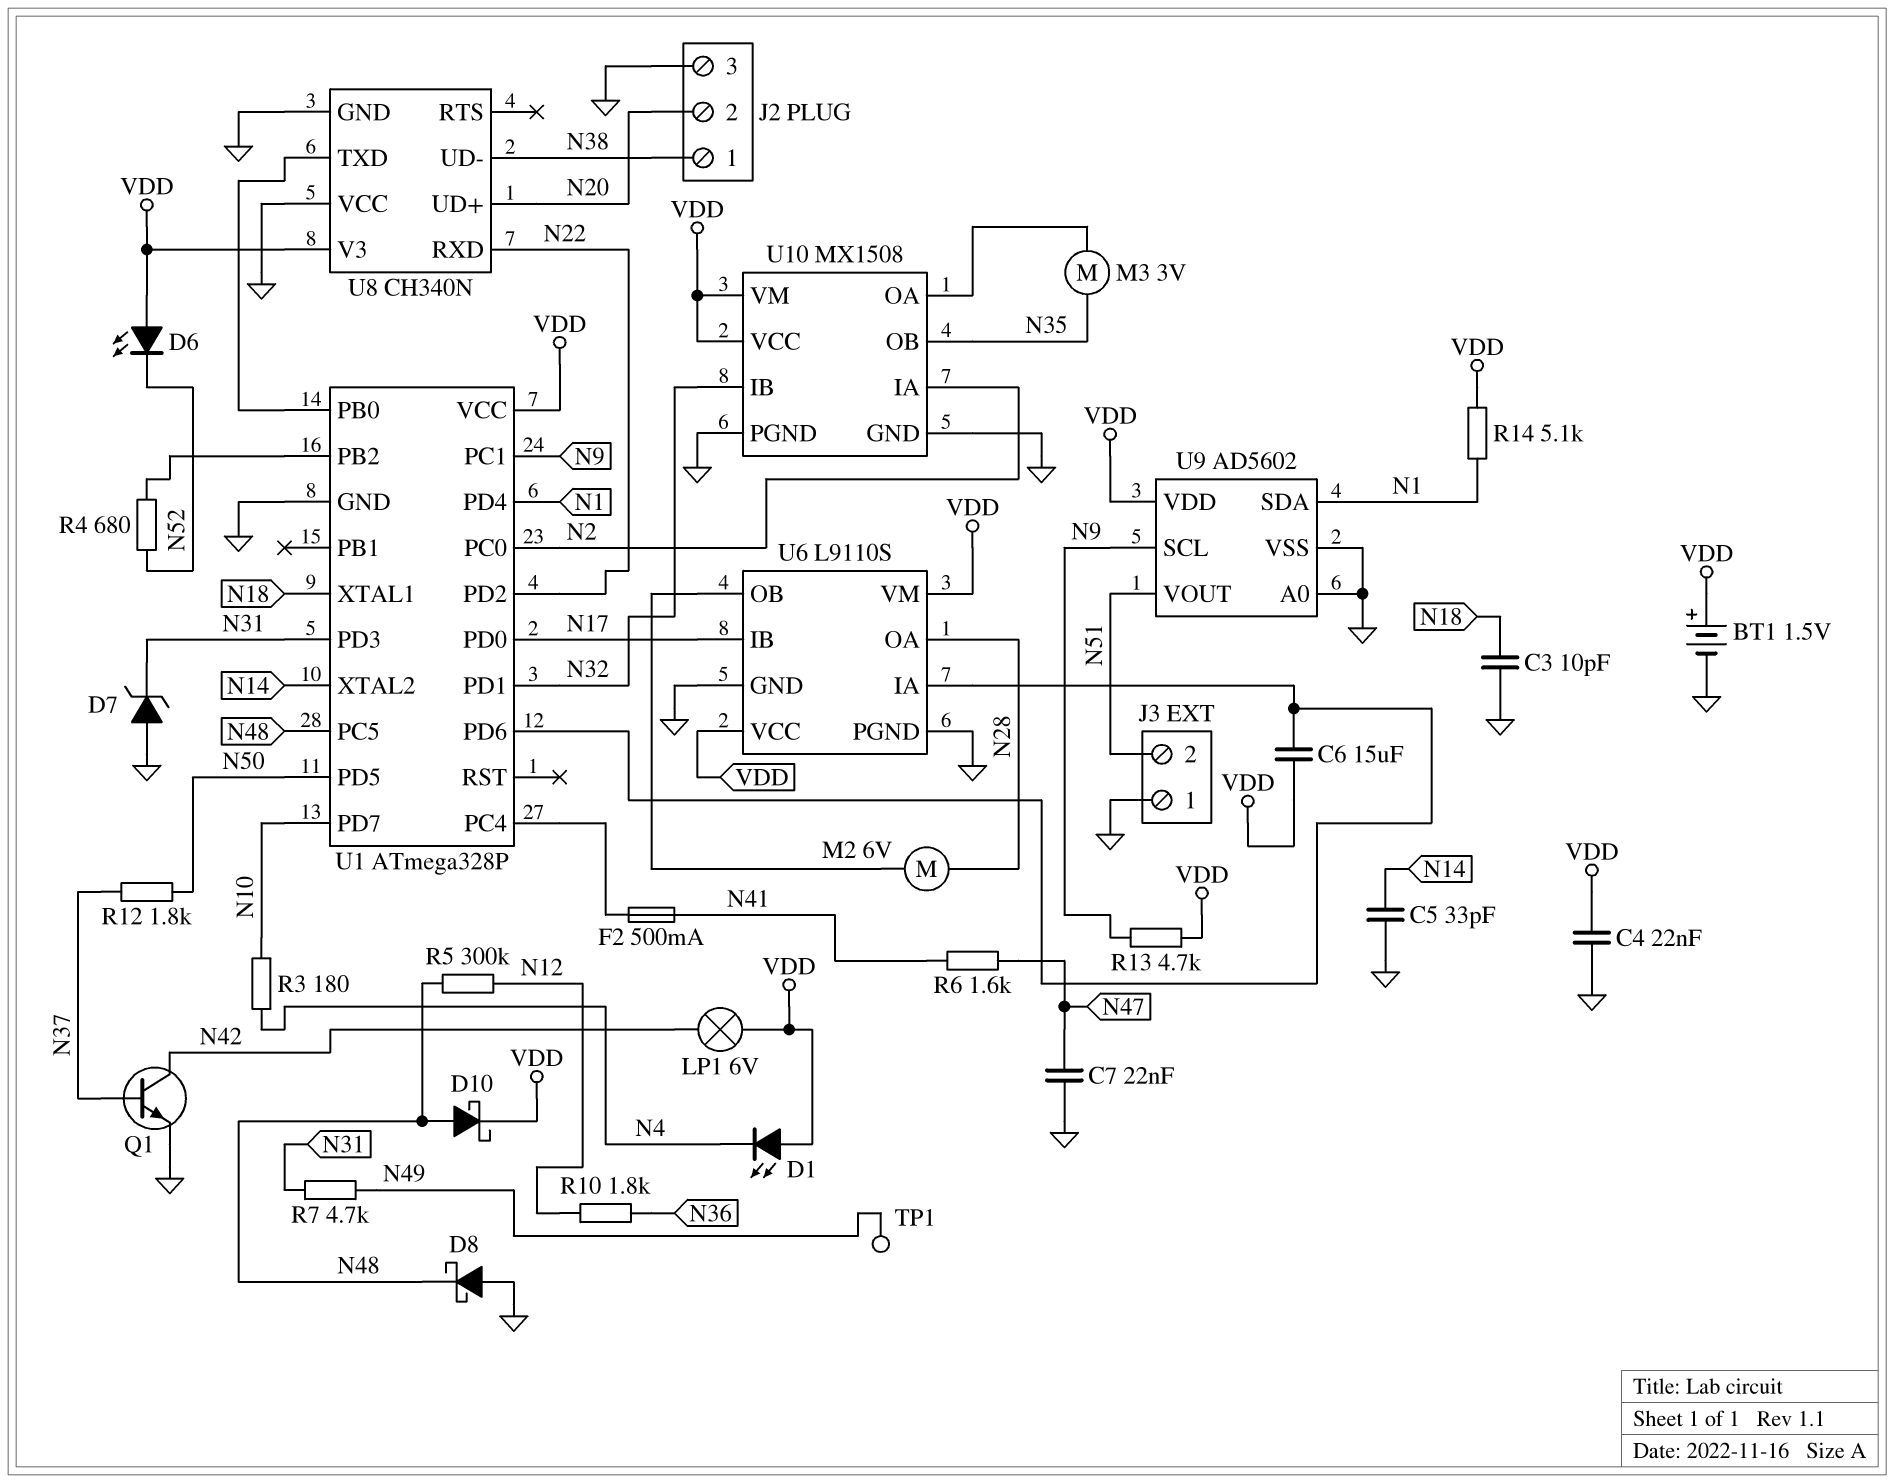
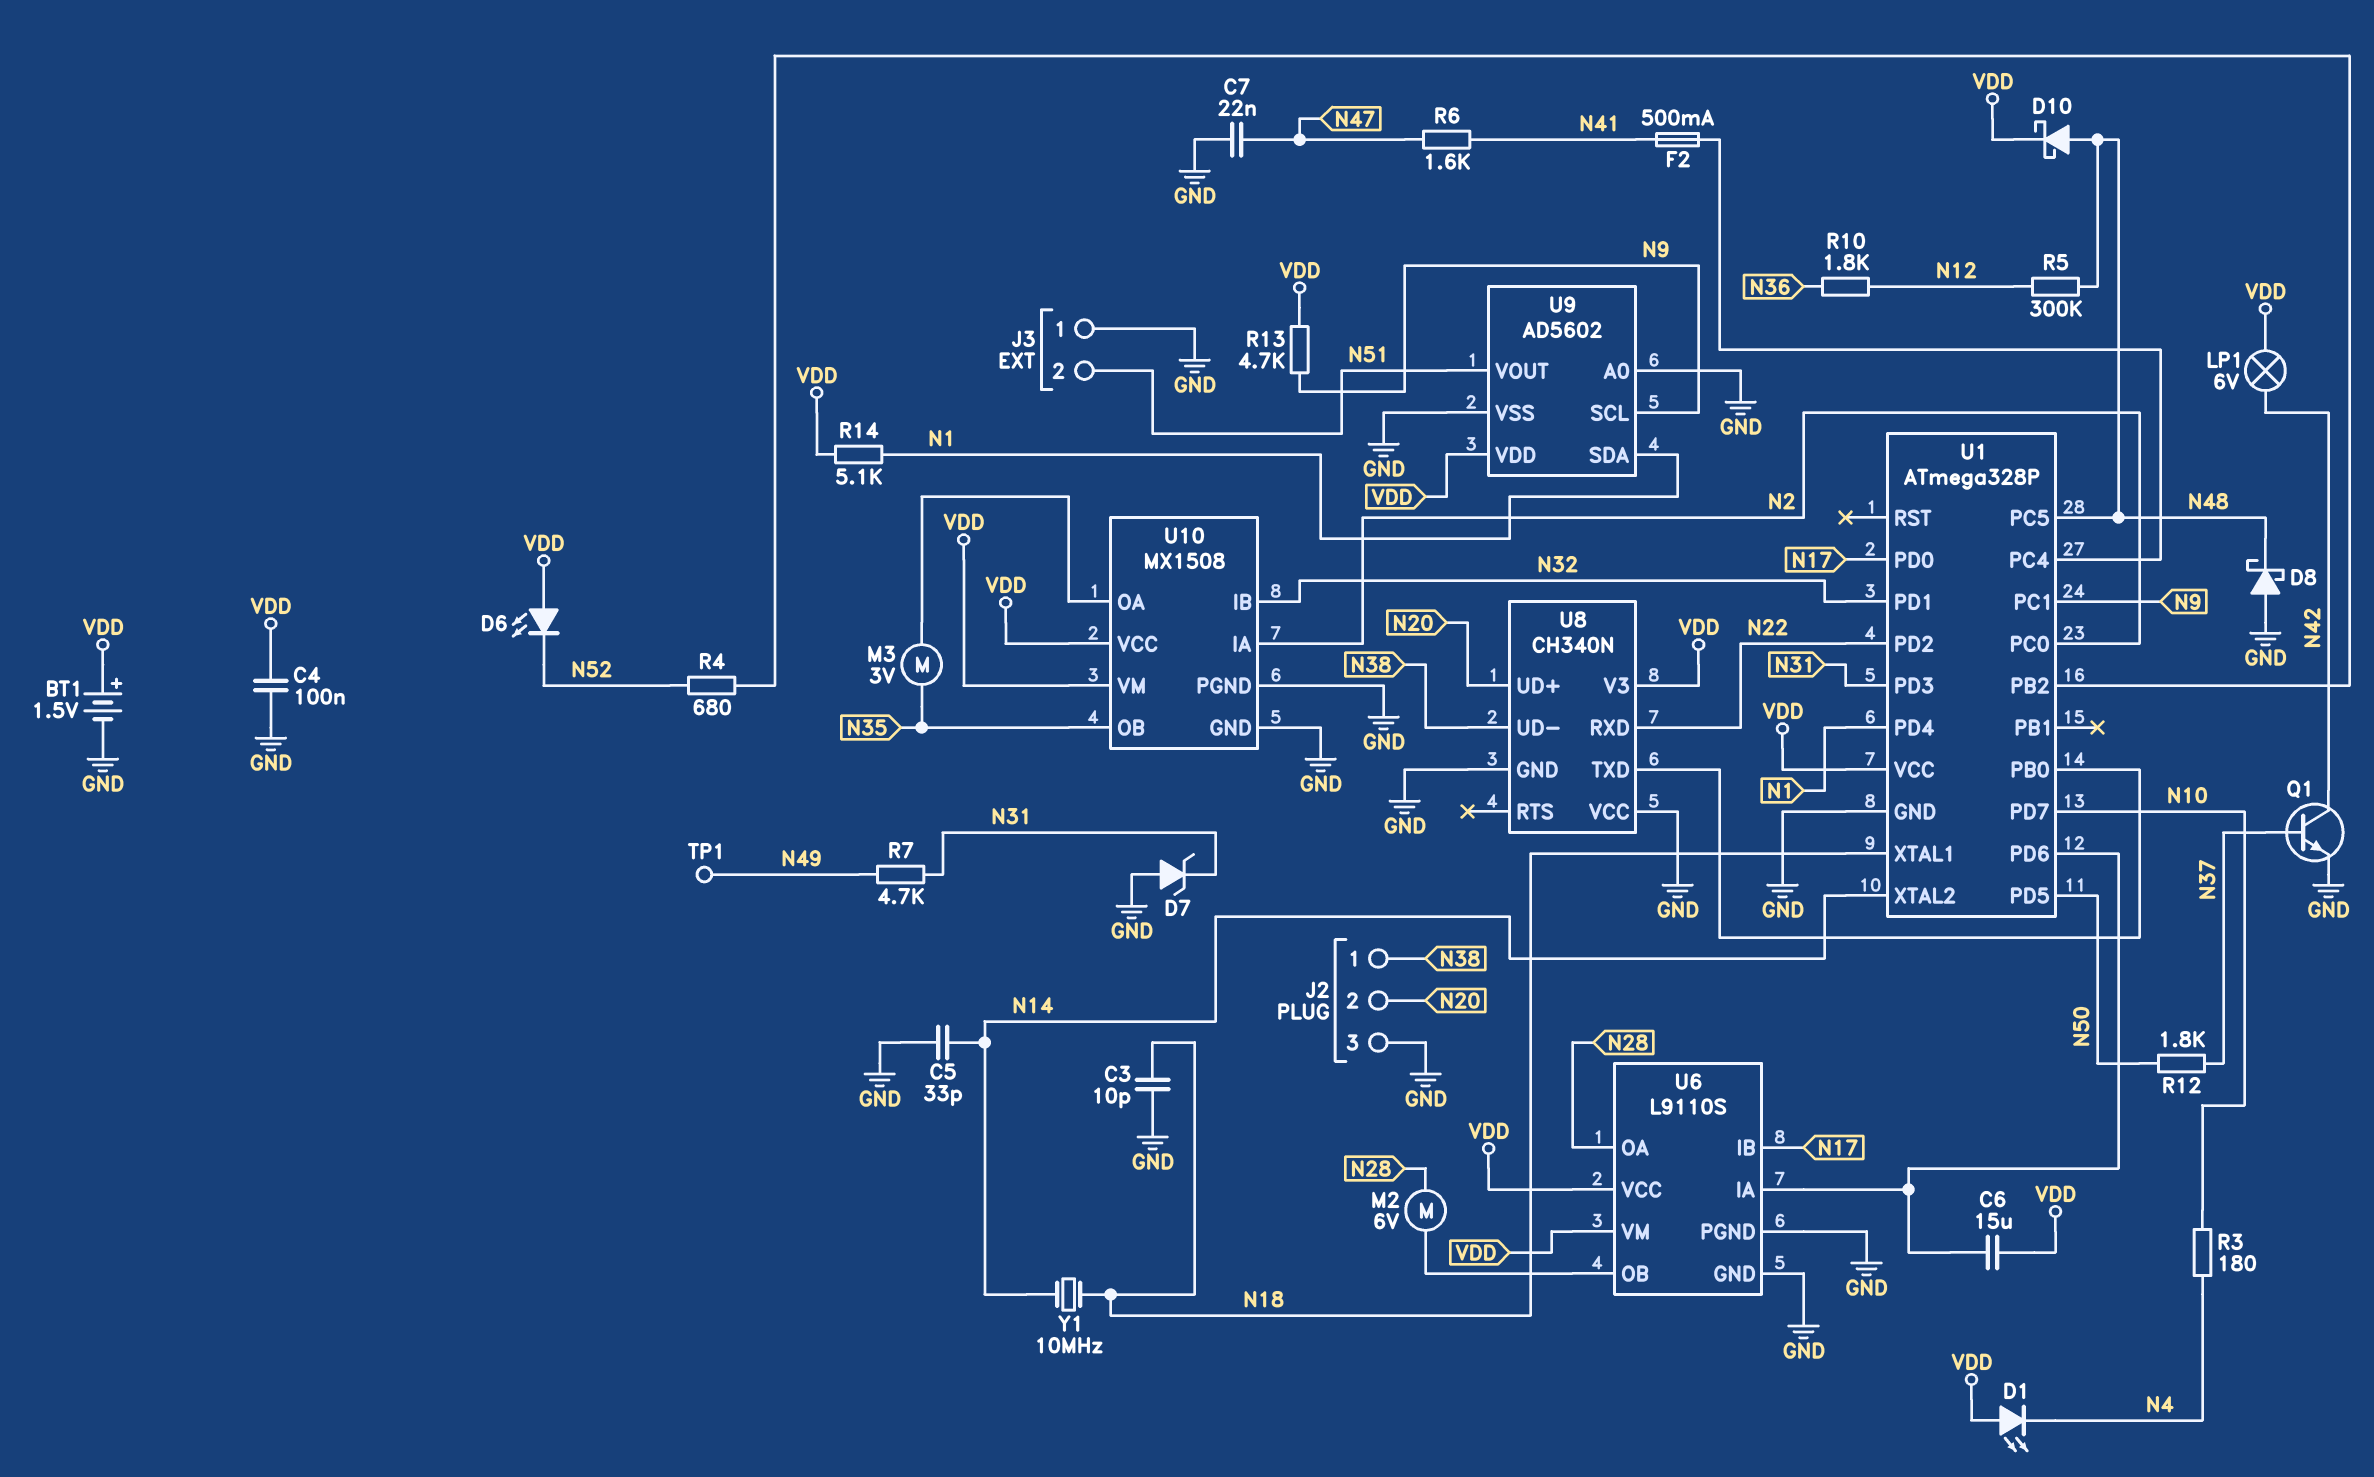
C4: 22nF (GND, VDD) -> 100nF (GND, VDD)
Y1: none -> 10MHz (N14, N18)

